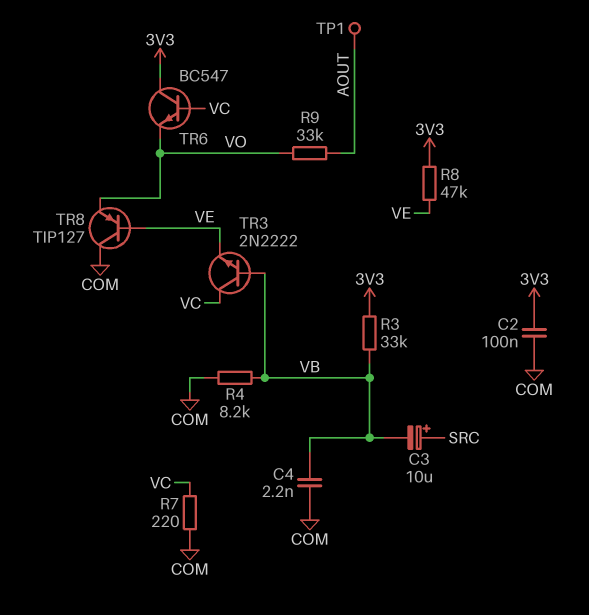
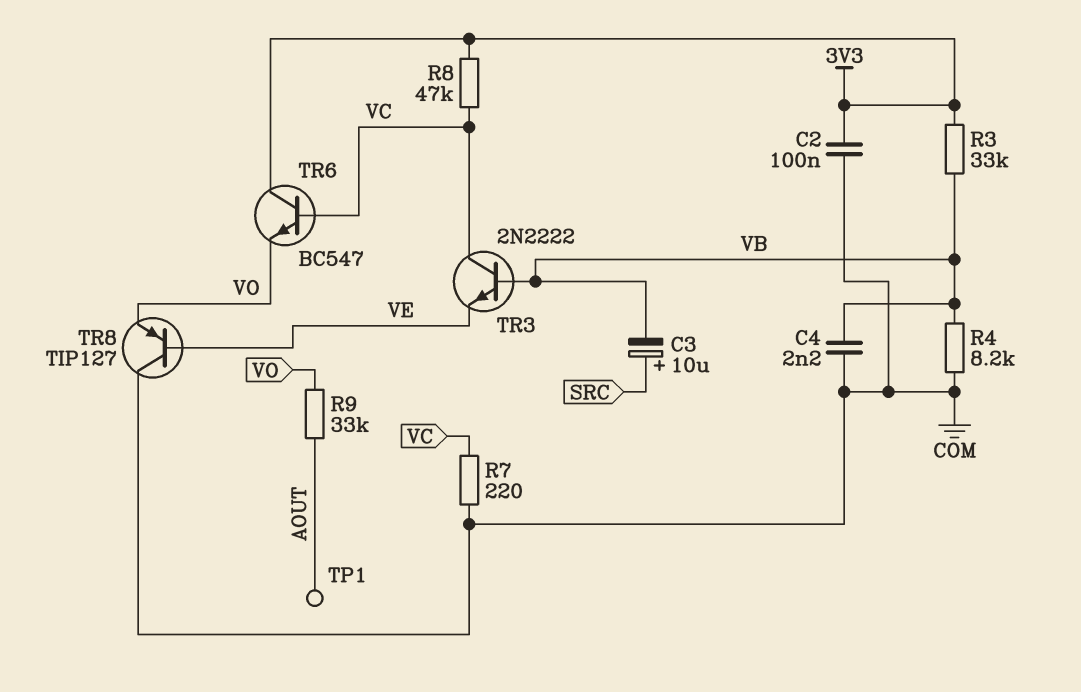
R8: 47k (3V3, VE) -> 47k (3V3, VC)

